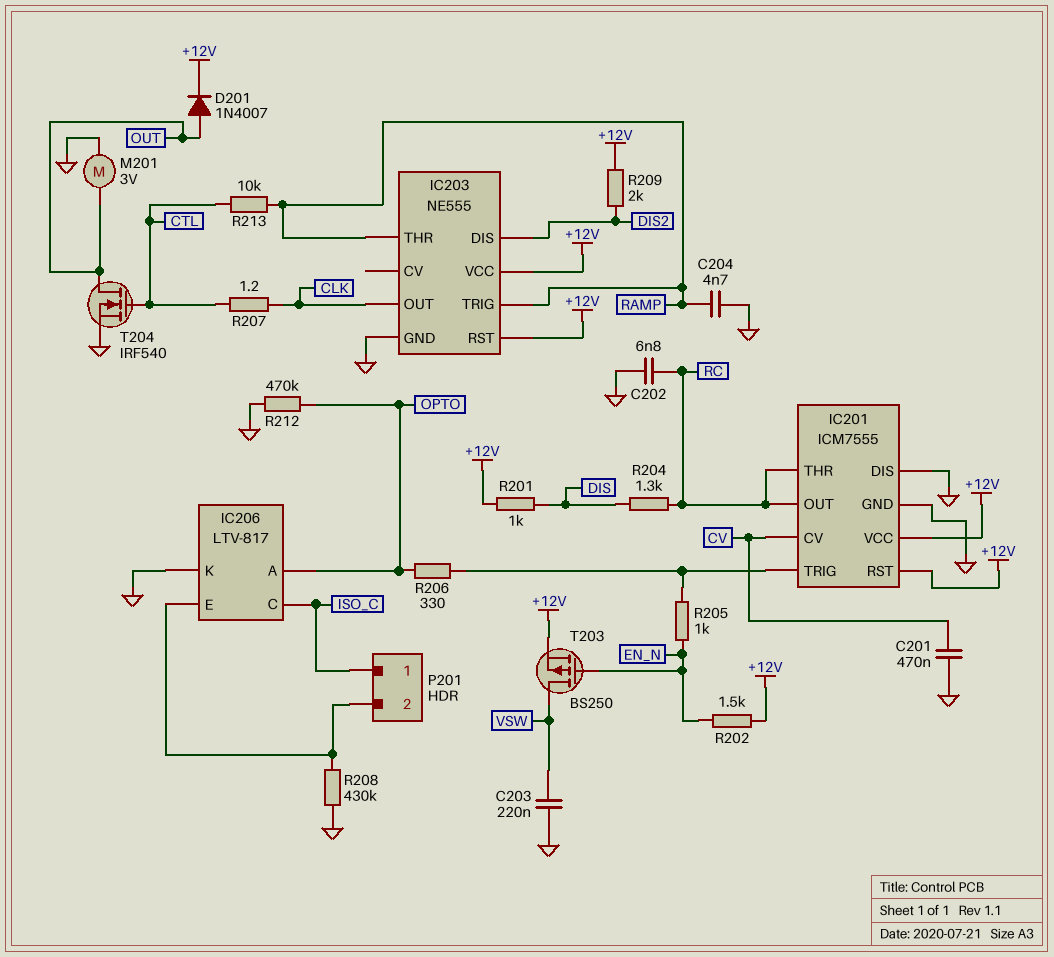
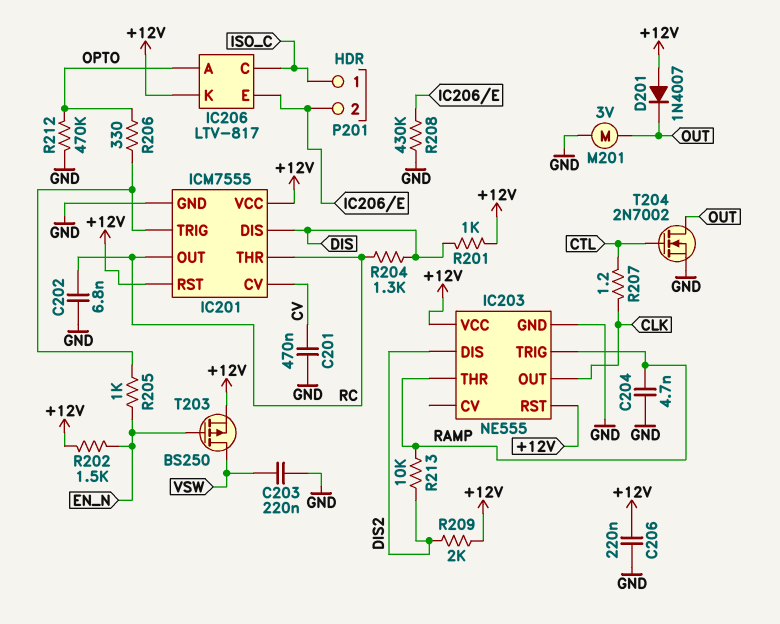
C206: none -> 220nF (+12V, GND)
D201: diode 1N4007 (A OUT, K +12V) -> diode 1N4007 (A +12V, K OUT)
IC201 pin DIS: GND -> DIS
IC206 pin K: GND -> +12V
R213: 10k (CTL, RAMP) -> 10k (DIS2, RAMP)
T204: NMOS IRF540 (G CTL, D OUT, S GND) -> NMOS 2N7002 (G CTL, D OUT, S GND)

